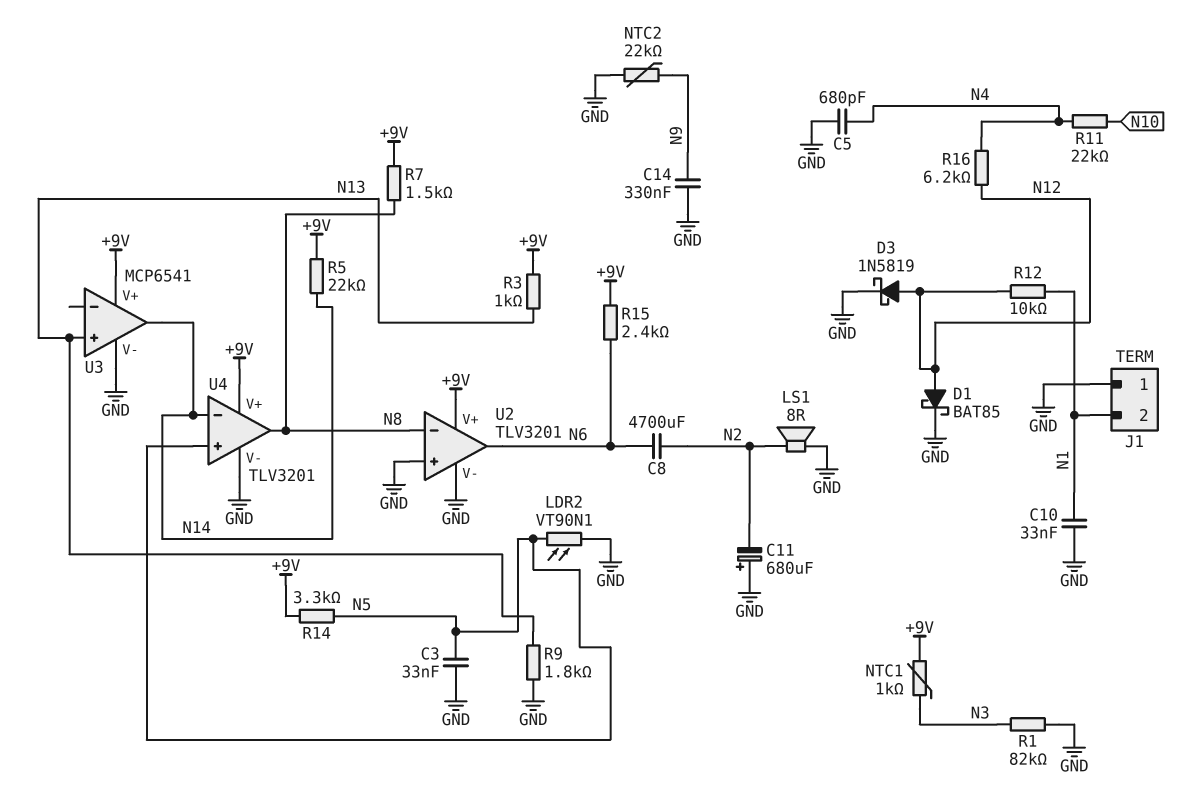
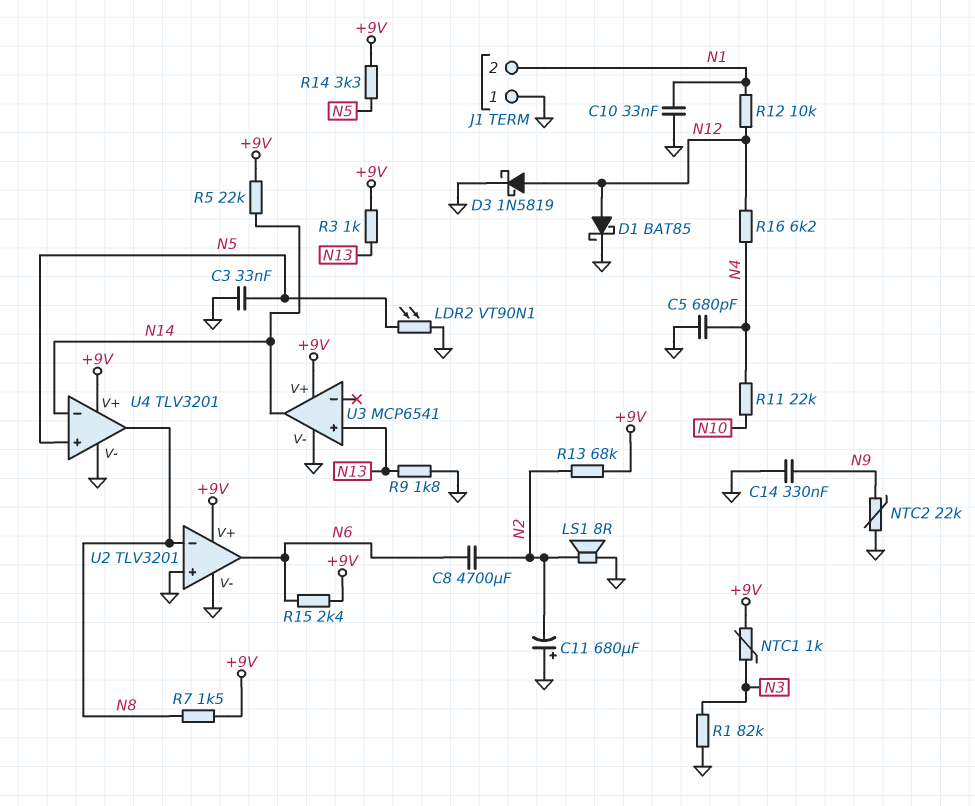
R13: none -> 68k (+9V, N2)

